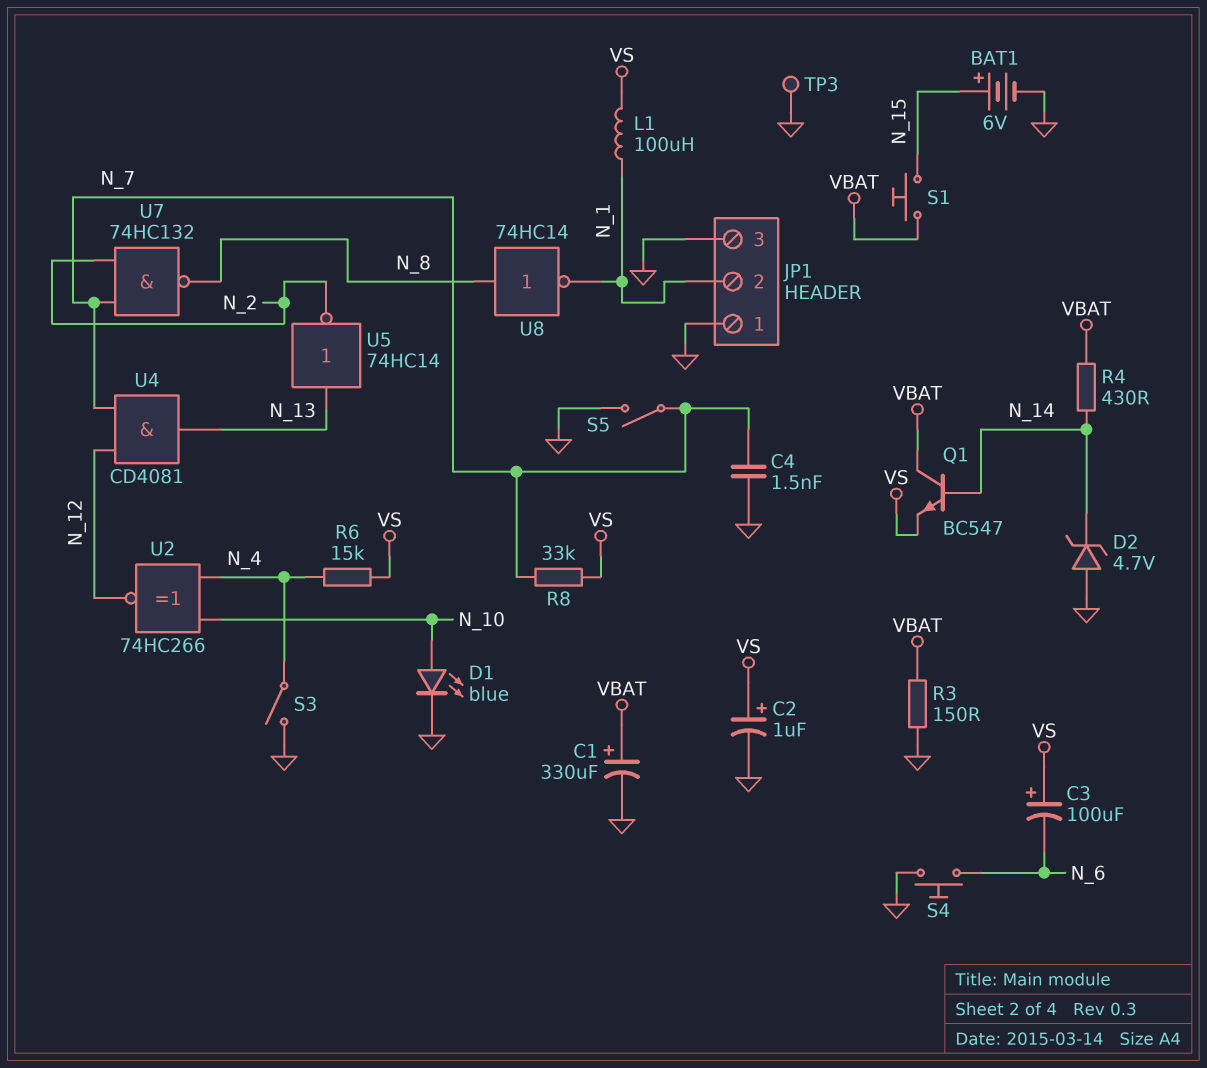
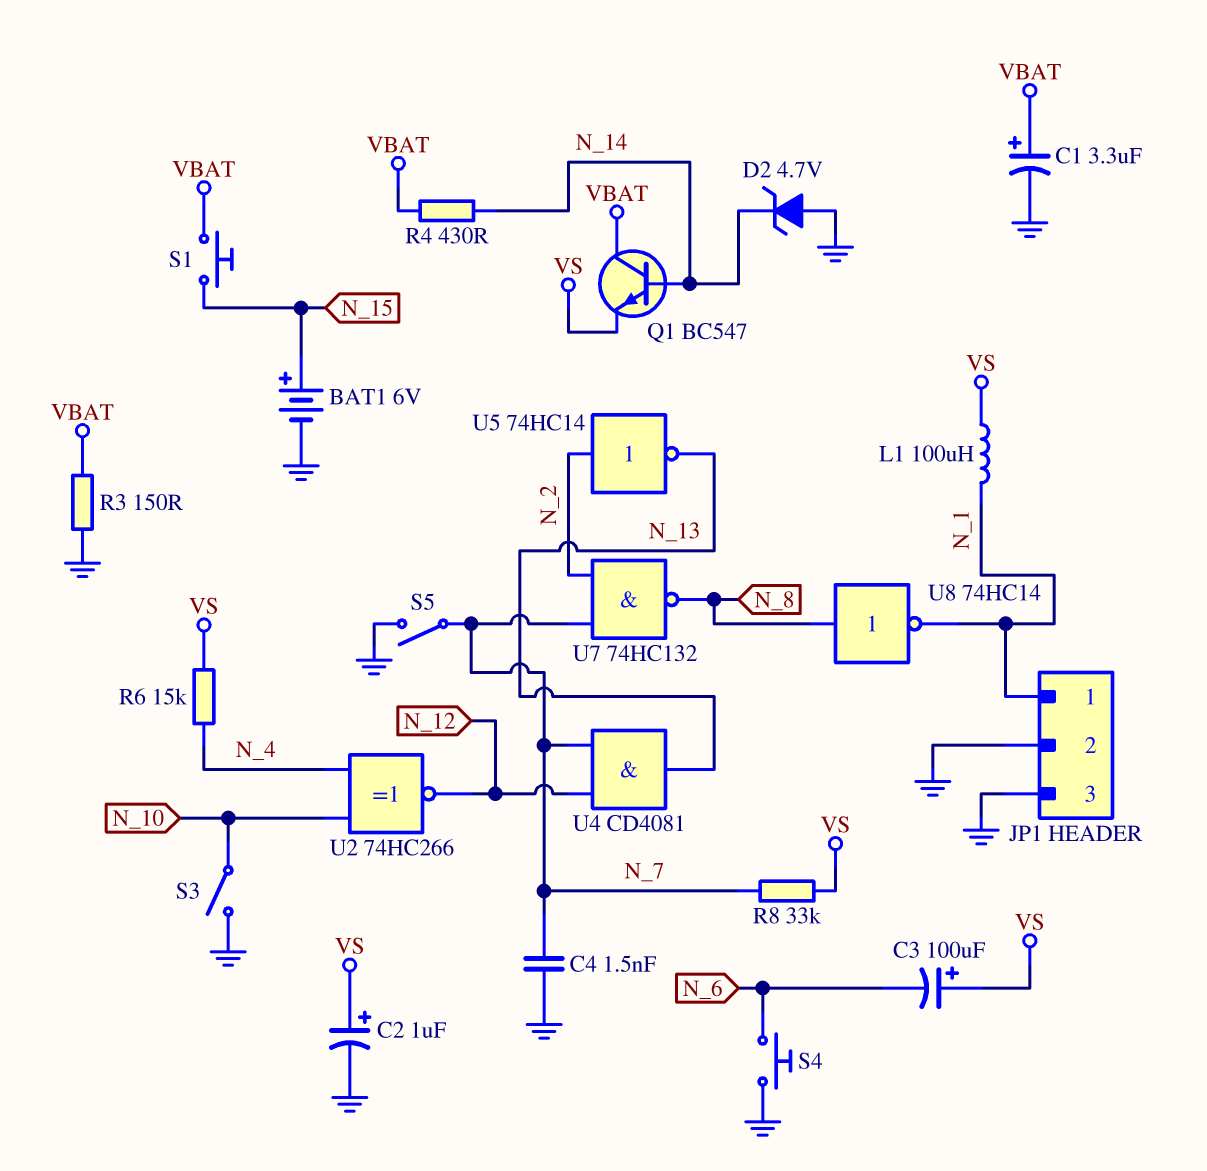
C1: 330uF (plus VBAT, minus GND) -> 3.3uF (plus VBAT, minus GND)
D1: LED blue (A N_10, K GND) -> none
JP1 pin 1: GND -> N_1
JP1 pin 2: N_1 -> GND
S3: switch (GND, N_4) -> switch (GND, N_10)
TP3: test point (GND) -> none
U5: NOT 74HC14 (in N_13, out N_2) -> NOT 74HC14 (in N_2, out N_13)

